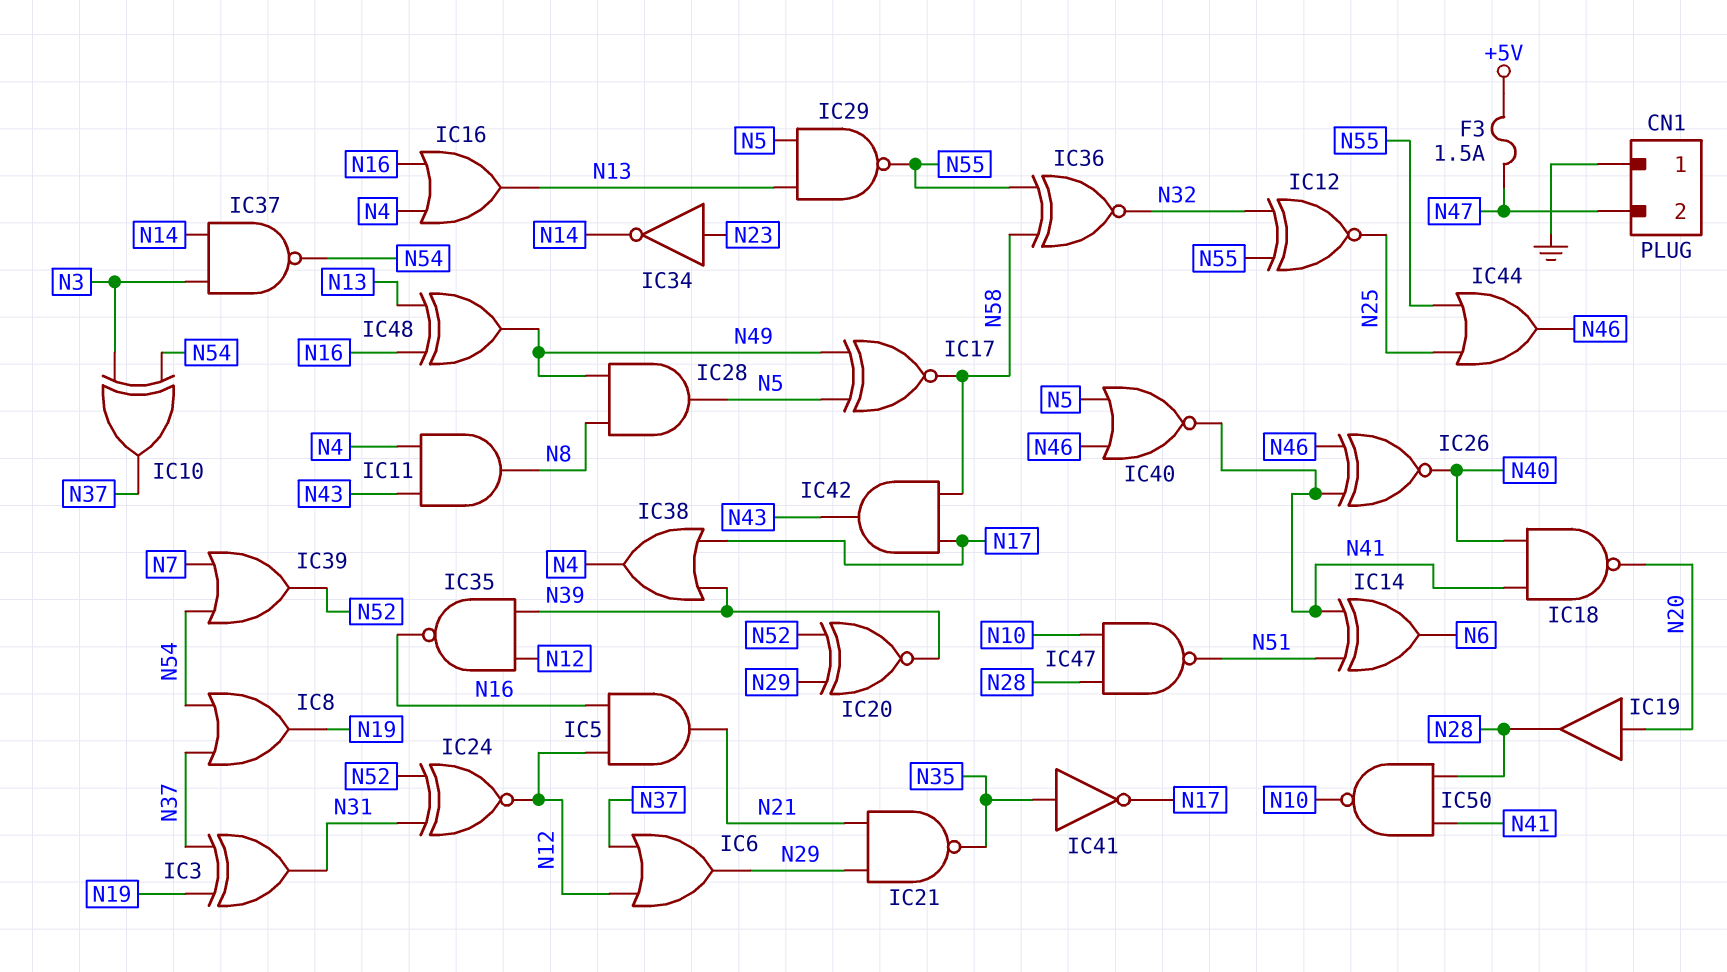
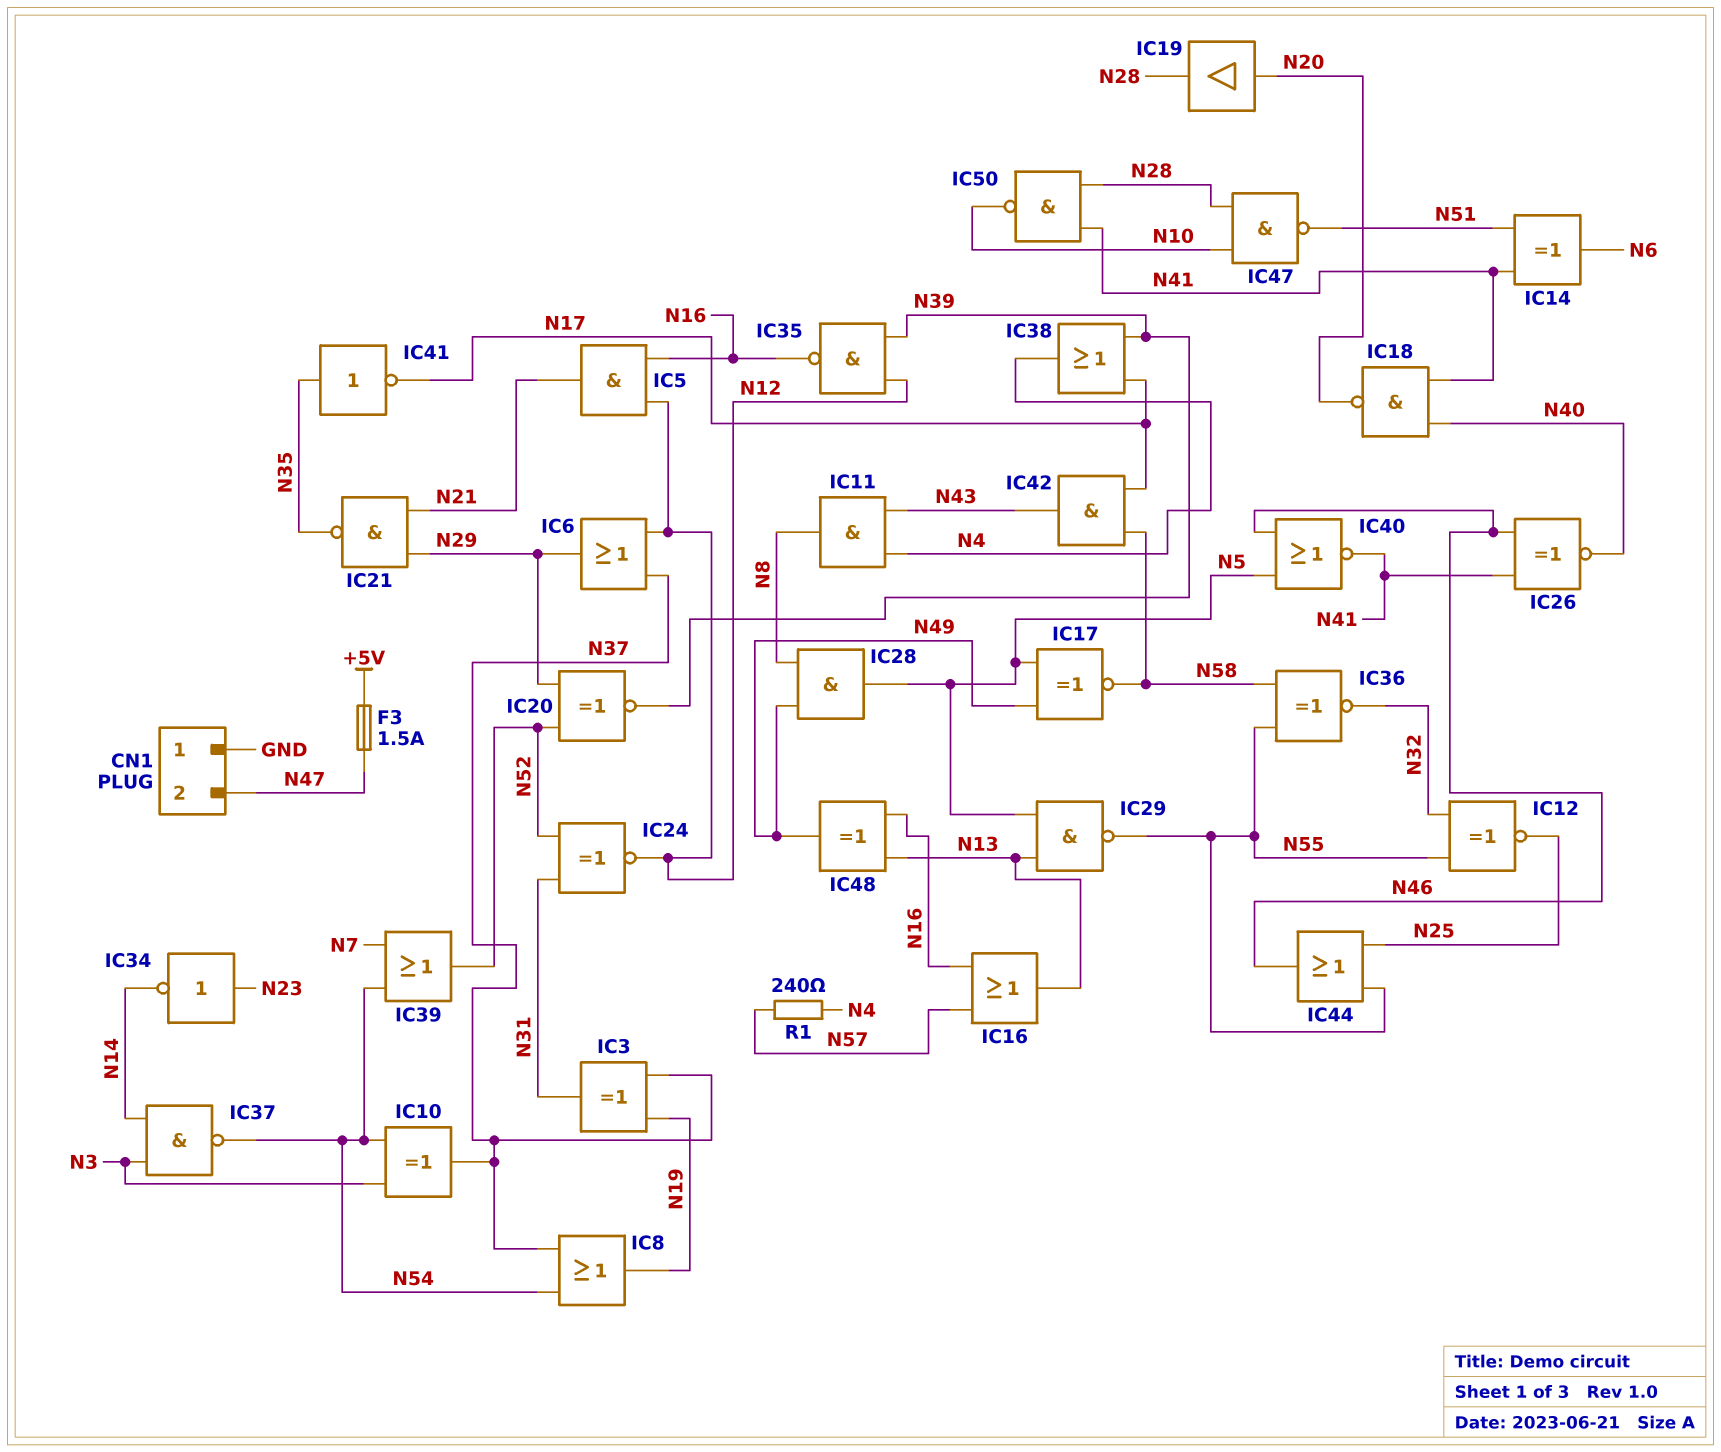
IC16: OR (in N4, in N16, out N13) -> OR (in N16, in N57, out N13)
R1: none -> 240 (N4, N57)

